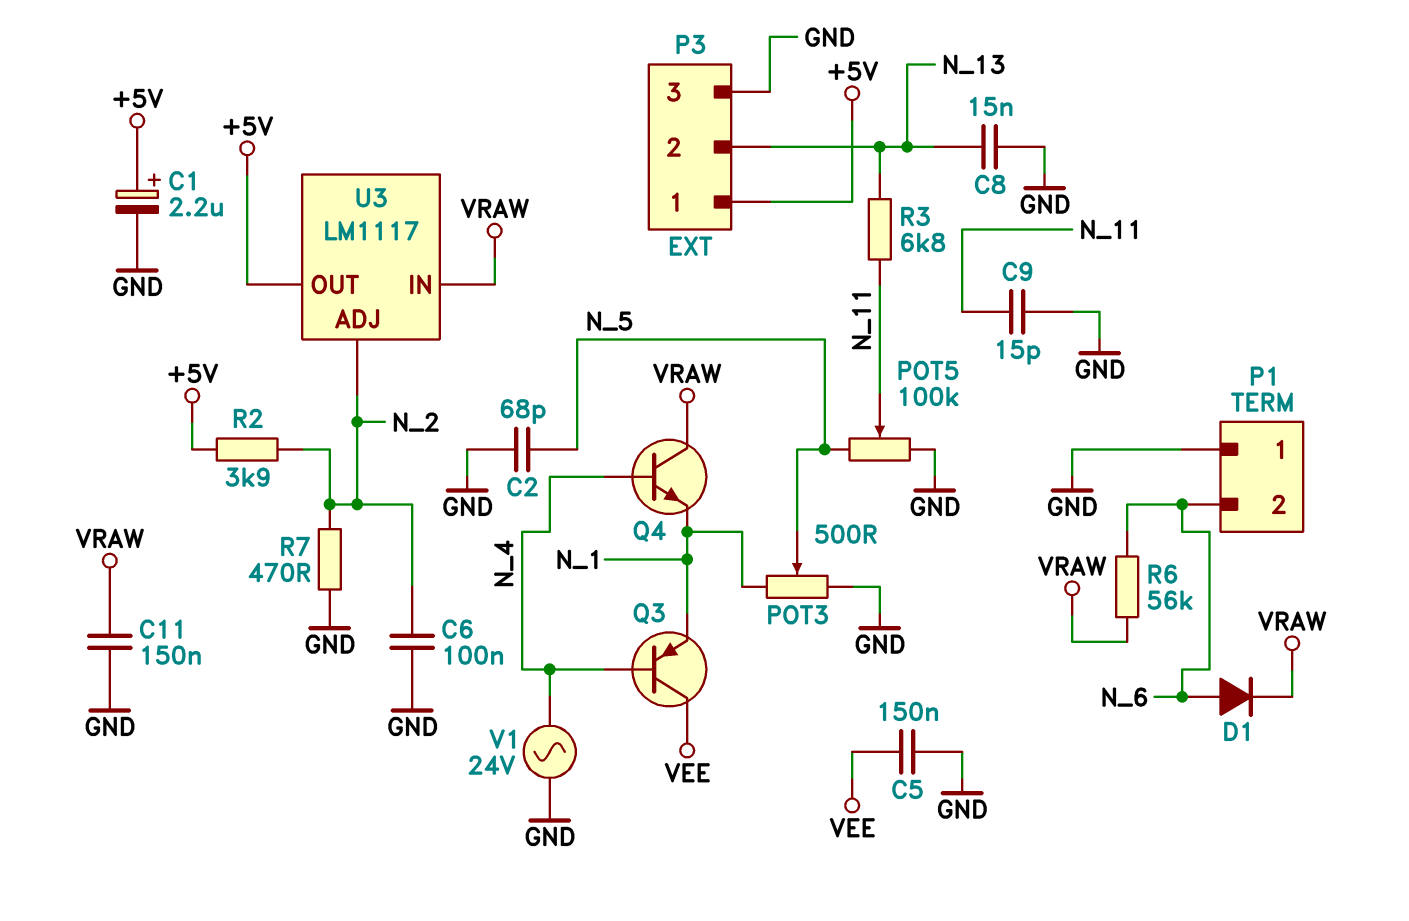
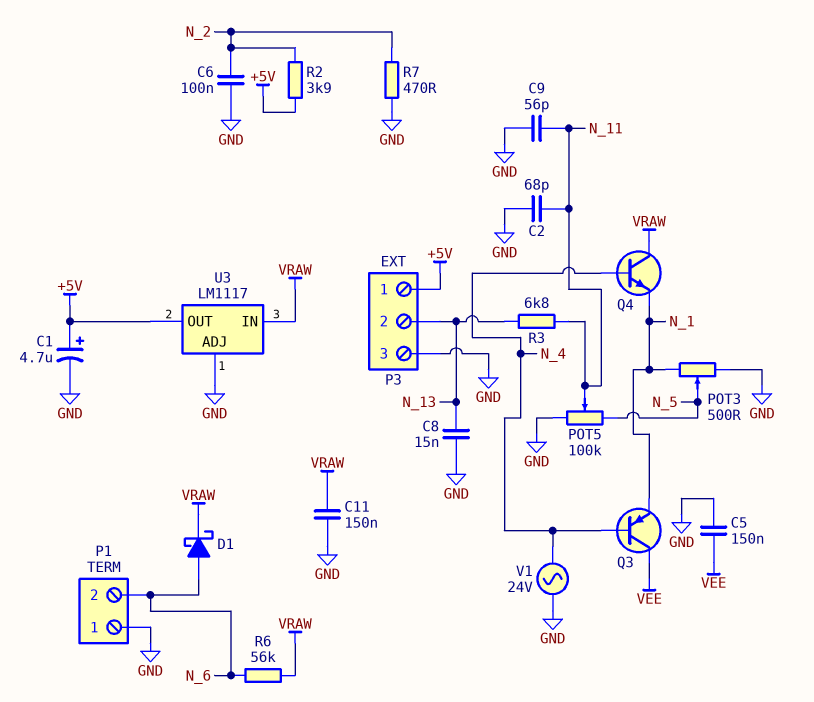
C1: 2.2uF (plus +5V, minus GND) -> 4.7uF (plus +5V, minus GND)
C2: 68pF (GND, N_5) -> 68pF (GND, N_11)
C9: 15pF (GND, N_11) -> 56pF (GND, N_11)
D1: diode (A N_6, K VRAW) -> schottky (A N_6, K VRAW)
U3 pin ADJ: N_2 -> GND

